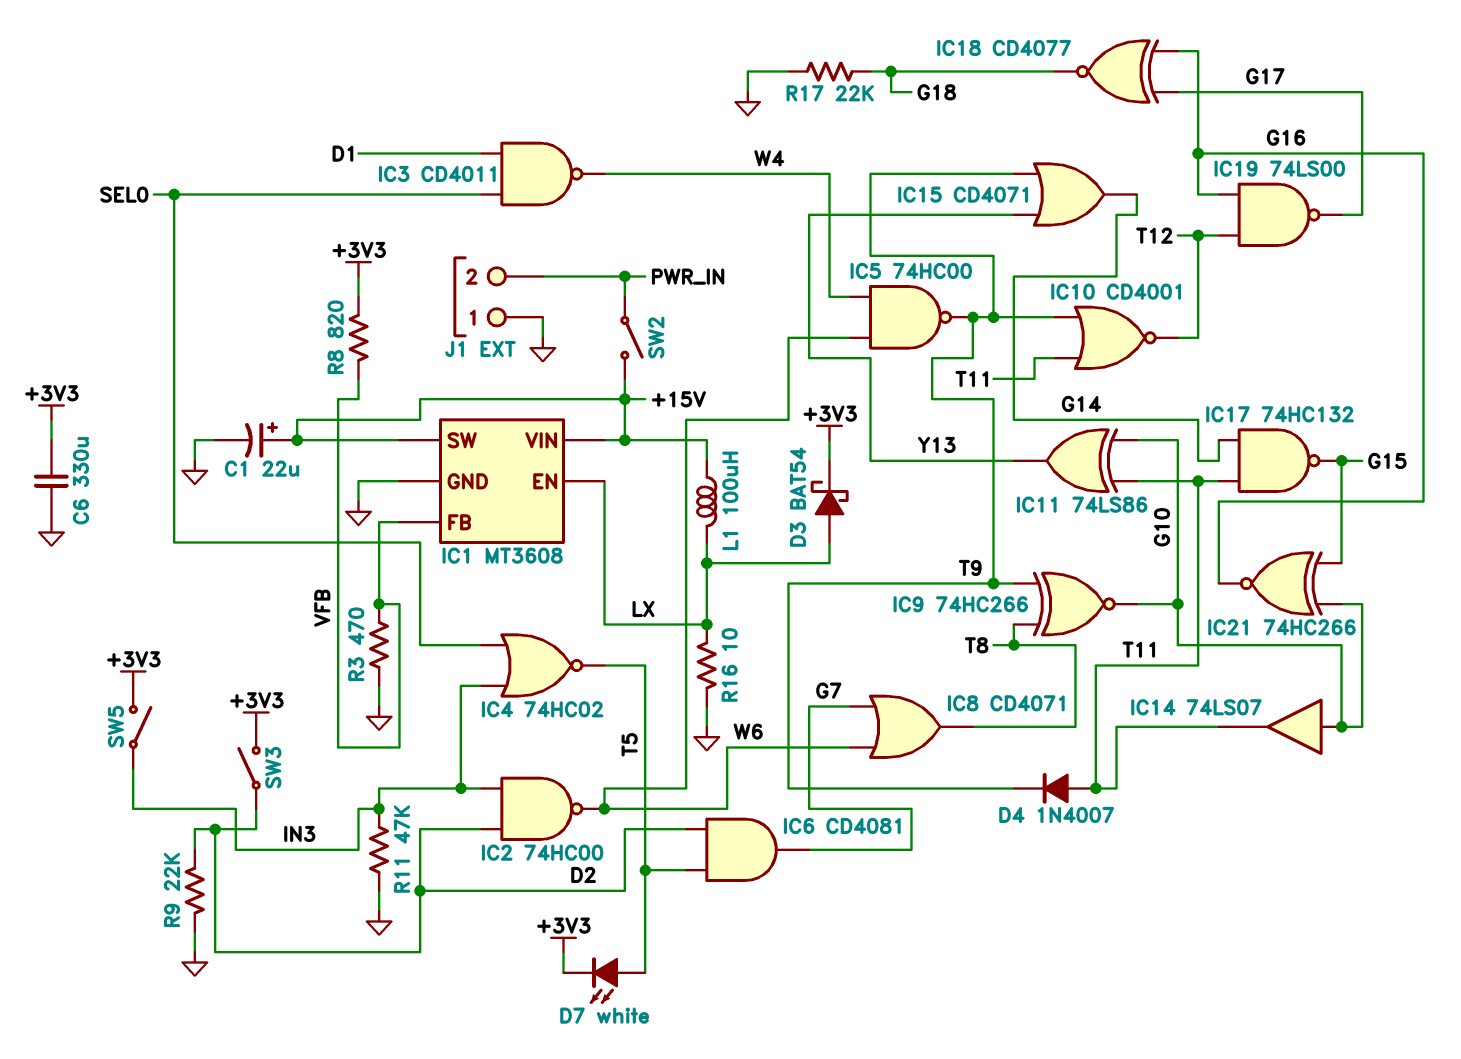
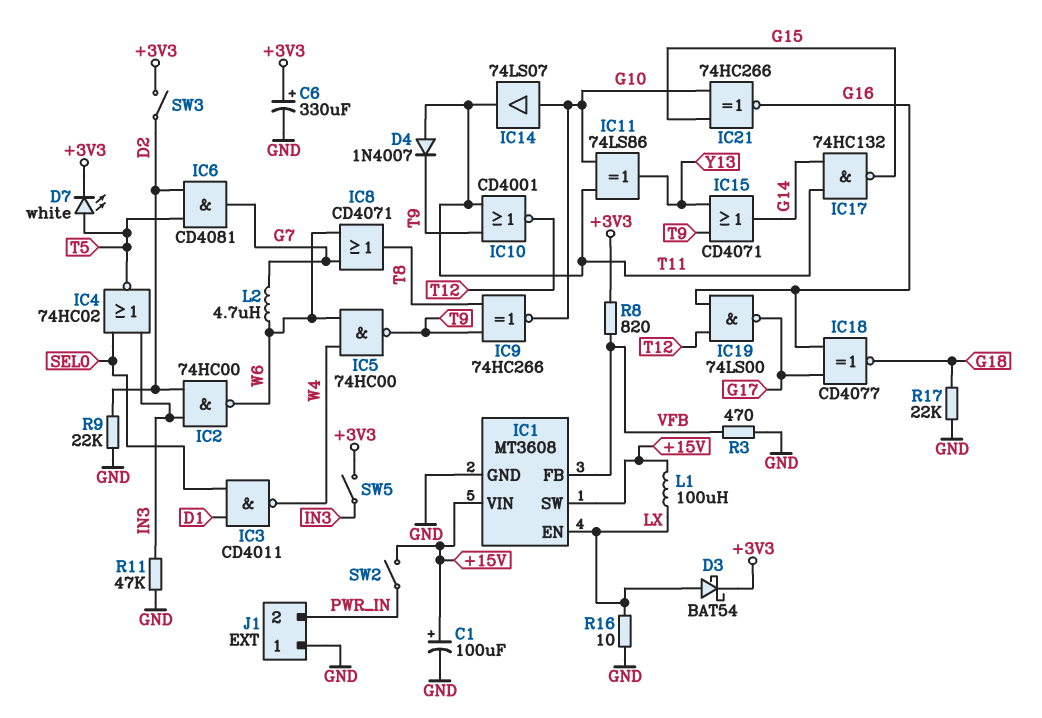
C1: 22uF (plus +15V, minus GND) -> 100uF (plus +15V, minus GND)
C6: 330uF (+3V3, GND) -> 330uF (plus +3V3, minus GND)
L2: none -> 4.7uH (G7, W6)

